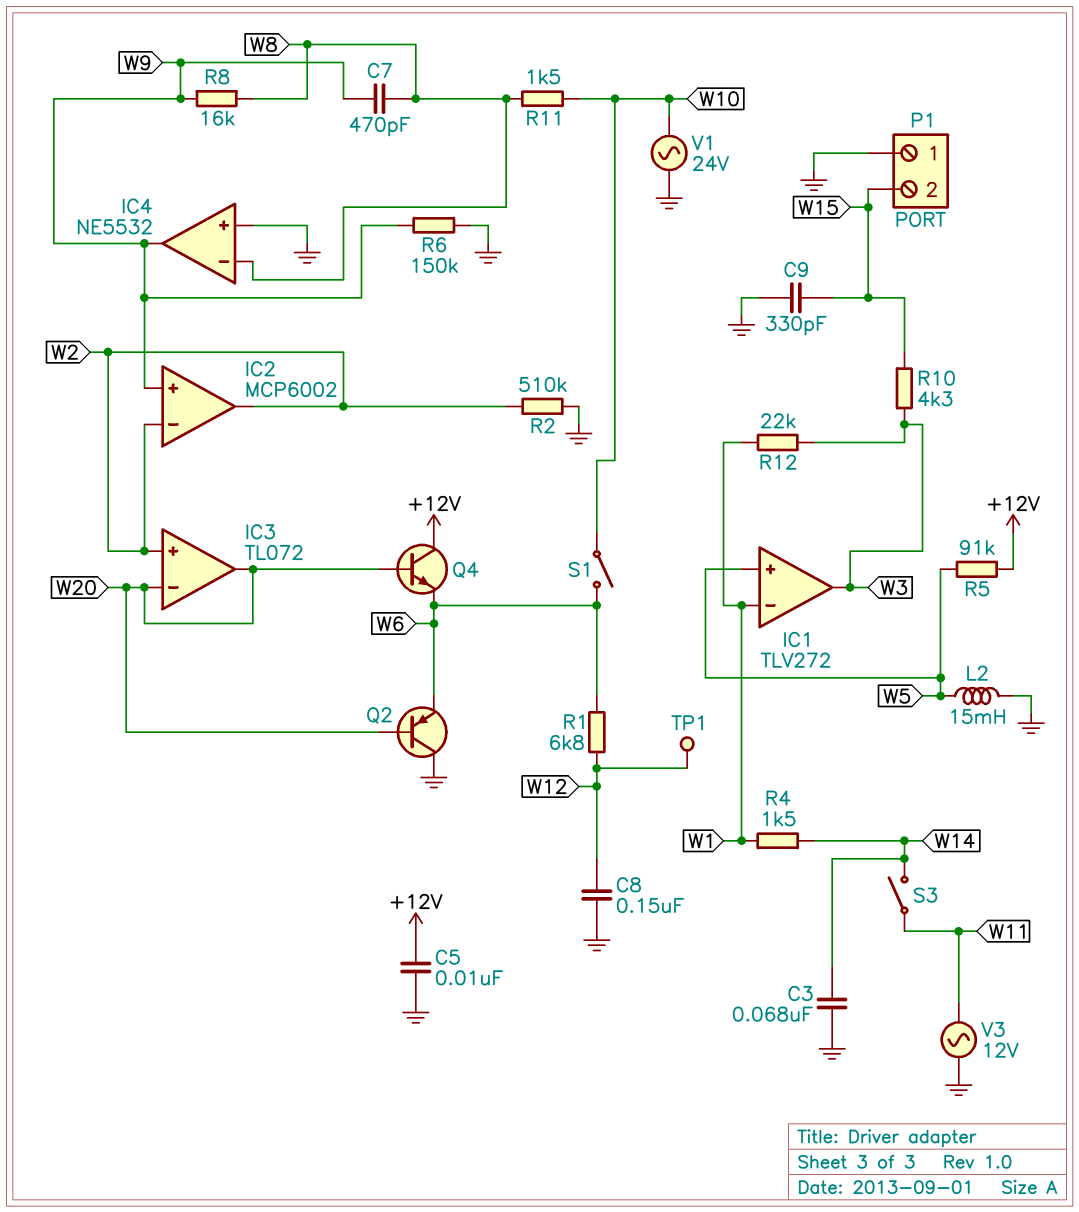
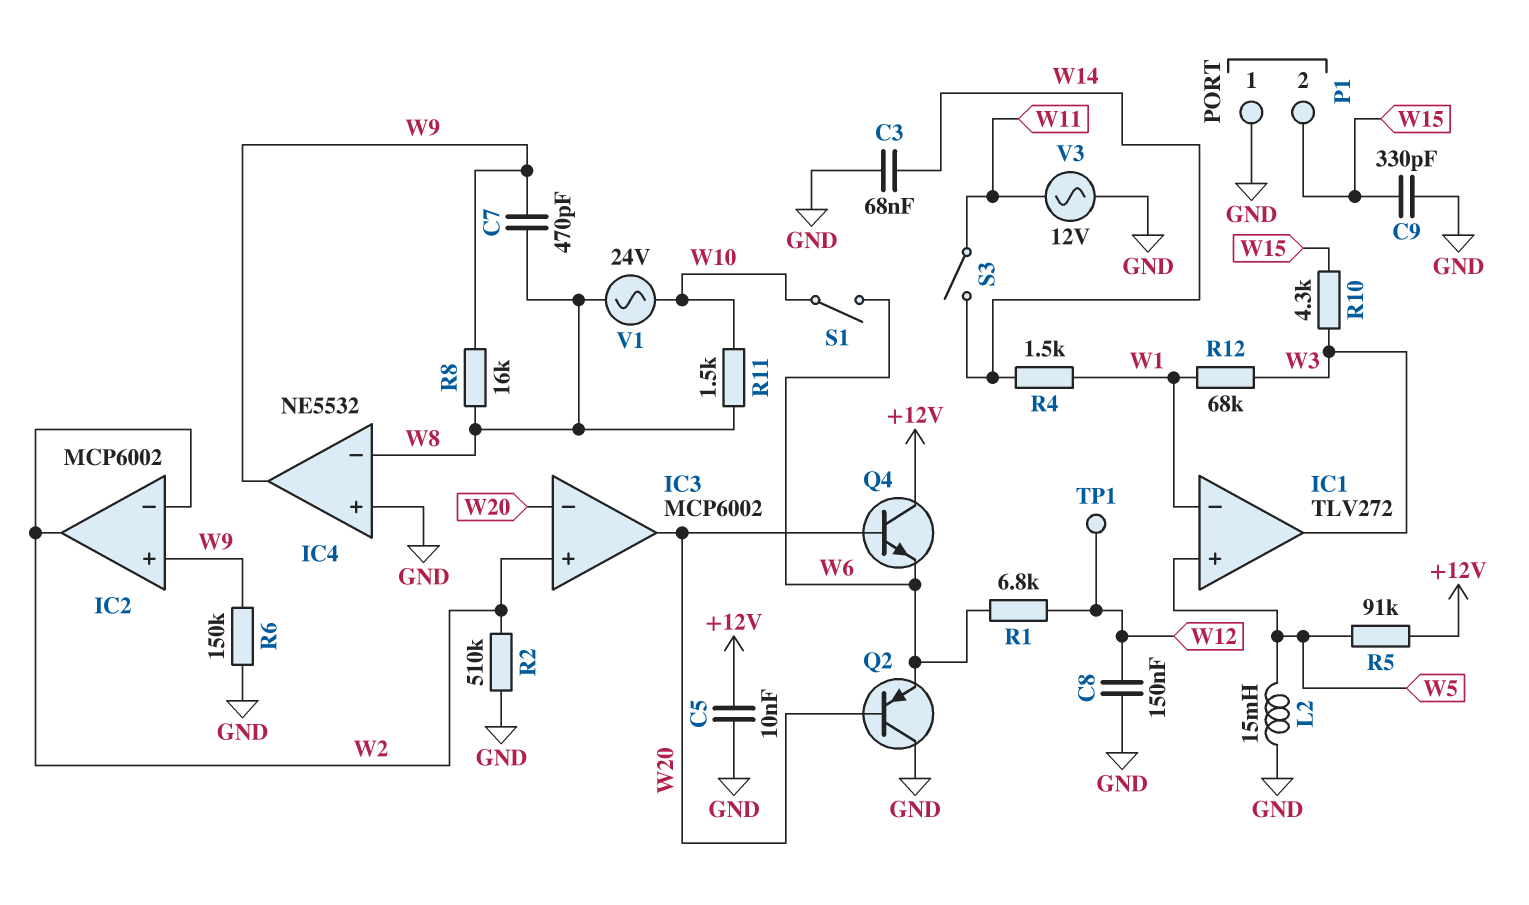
IC3: TL072 -> MCP6002
R12: 22k (W1, W3) -> 68k (W1, W3)
V1: AC 24V (GND, W10) -> AC 24V (W8, W10)

